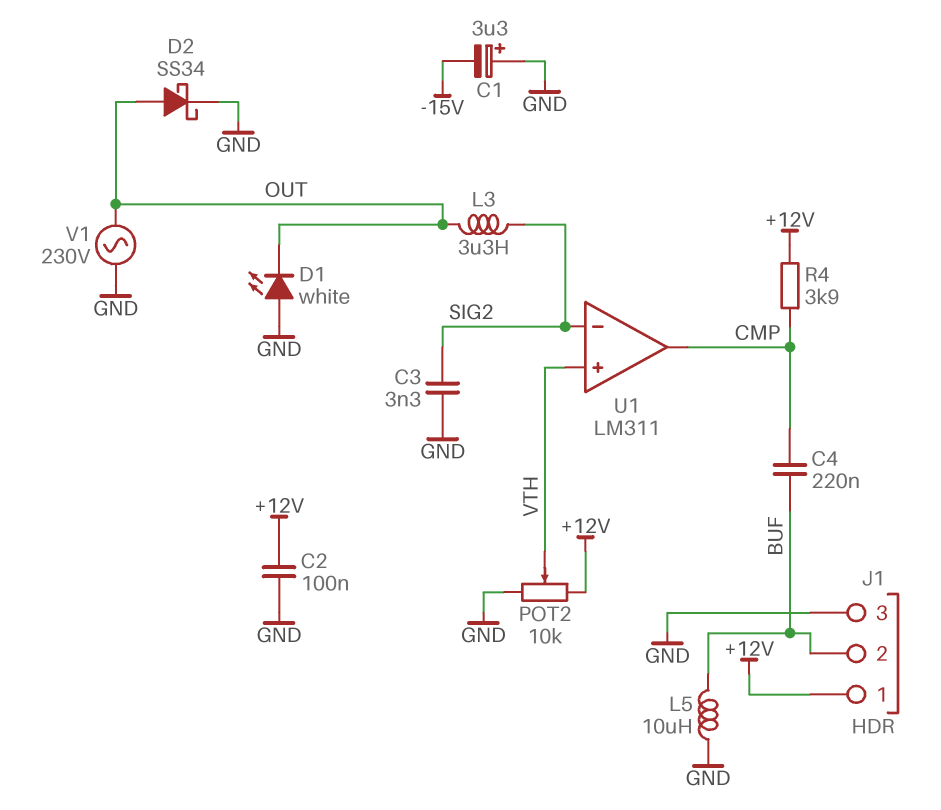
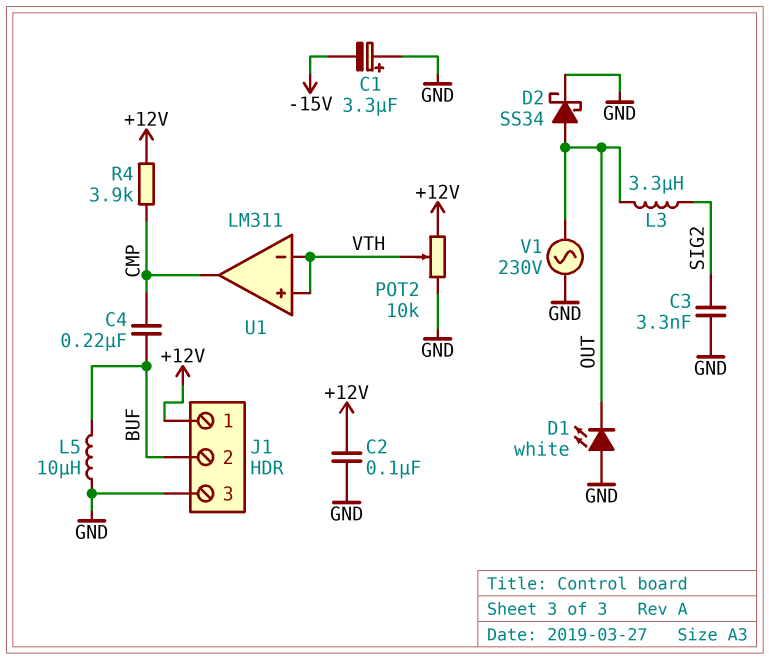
U1 pin in-: SIG2 -> VTH

